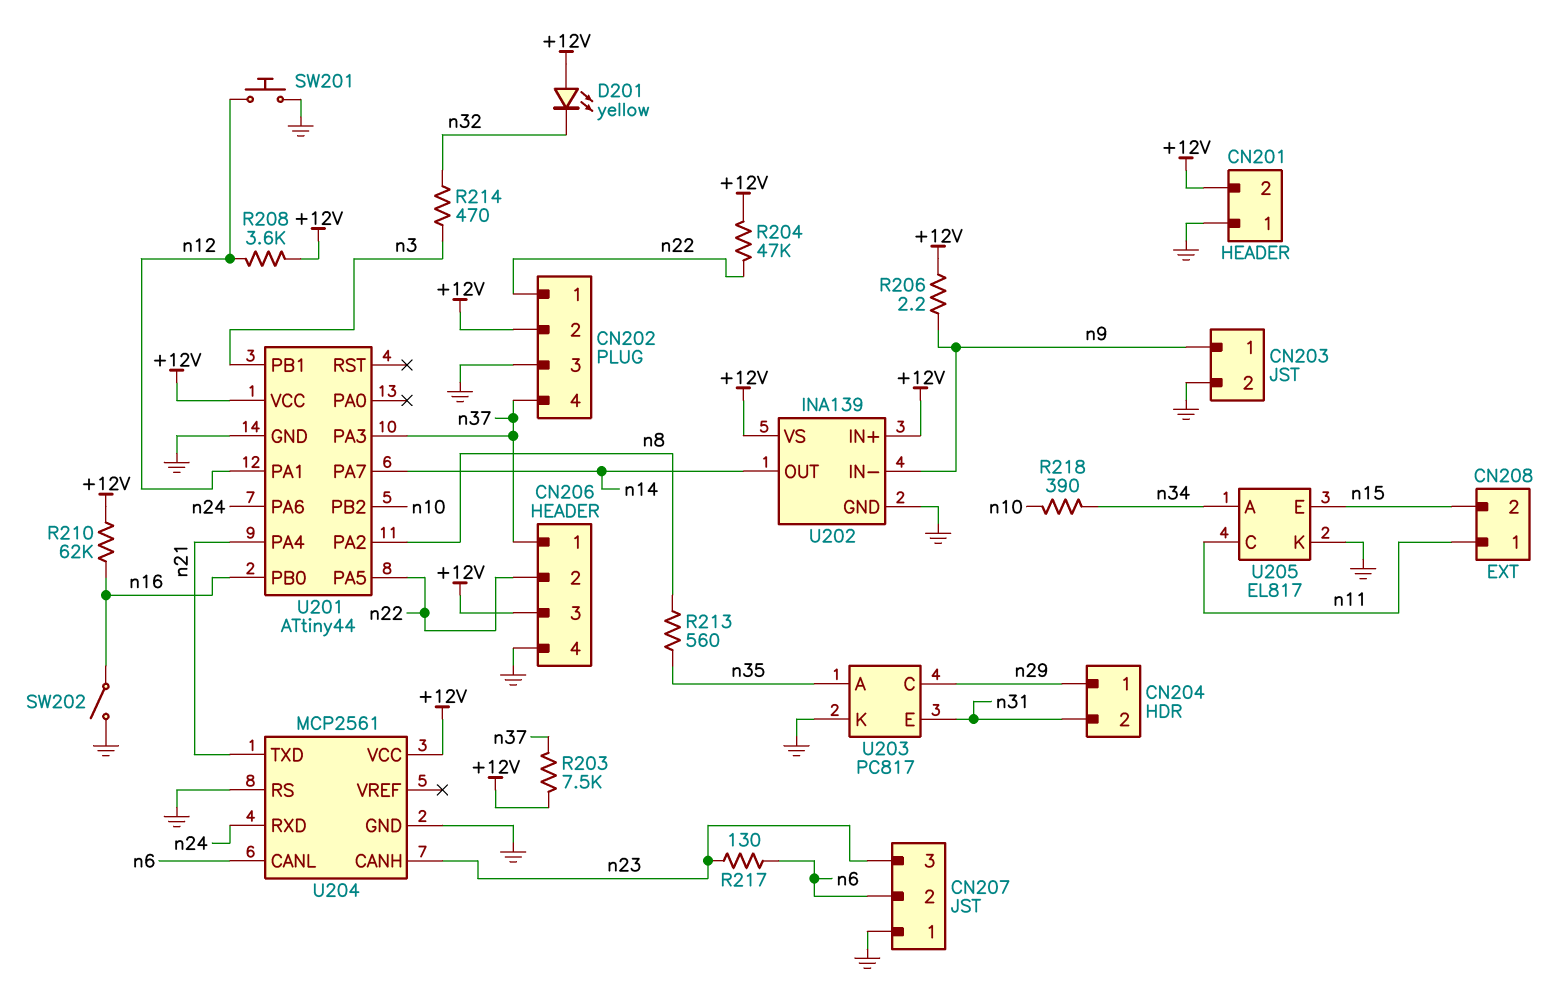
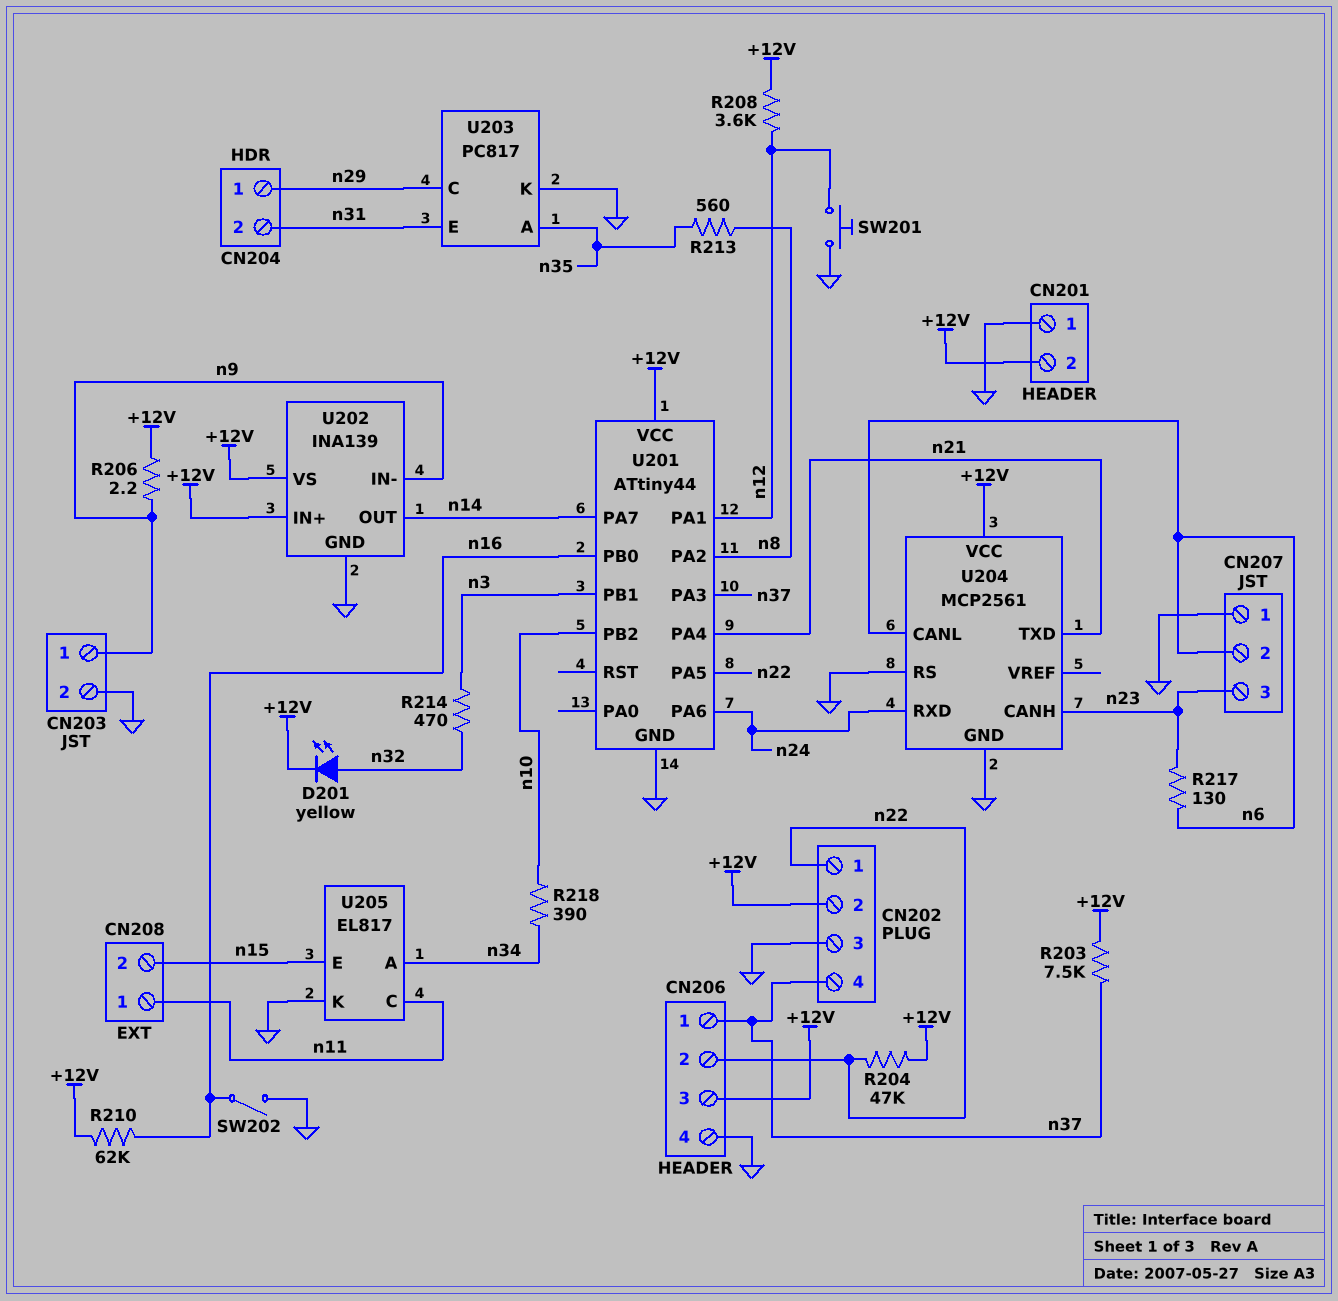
D201: LED yellow (A +12V, K n32) -> LED yellow (A n32, K +12V)

